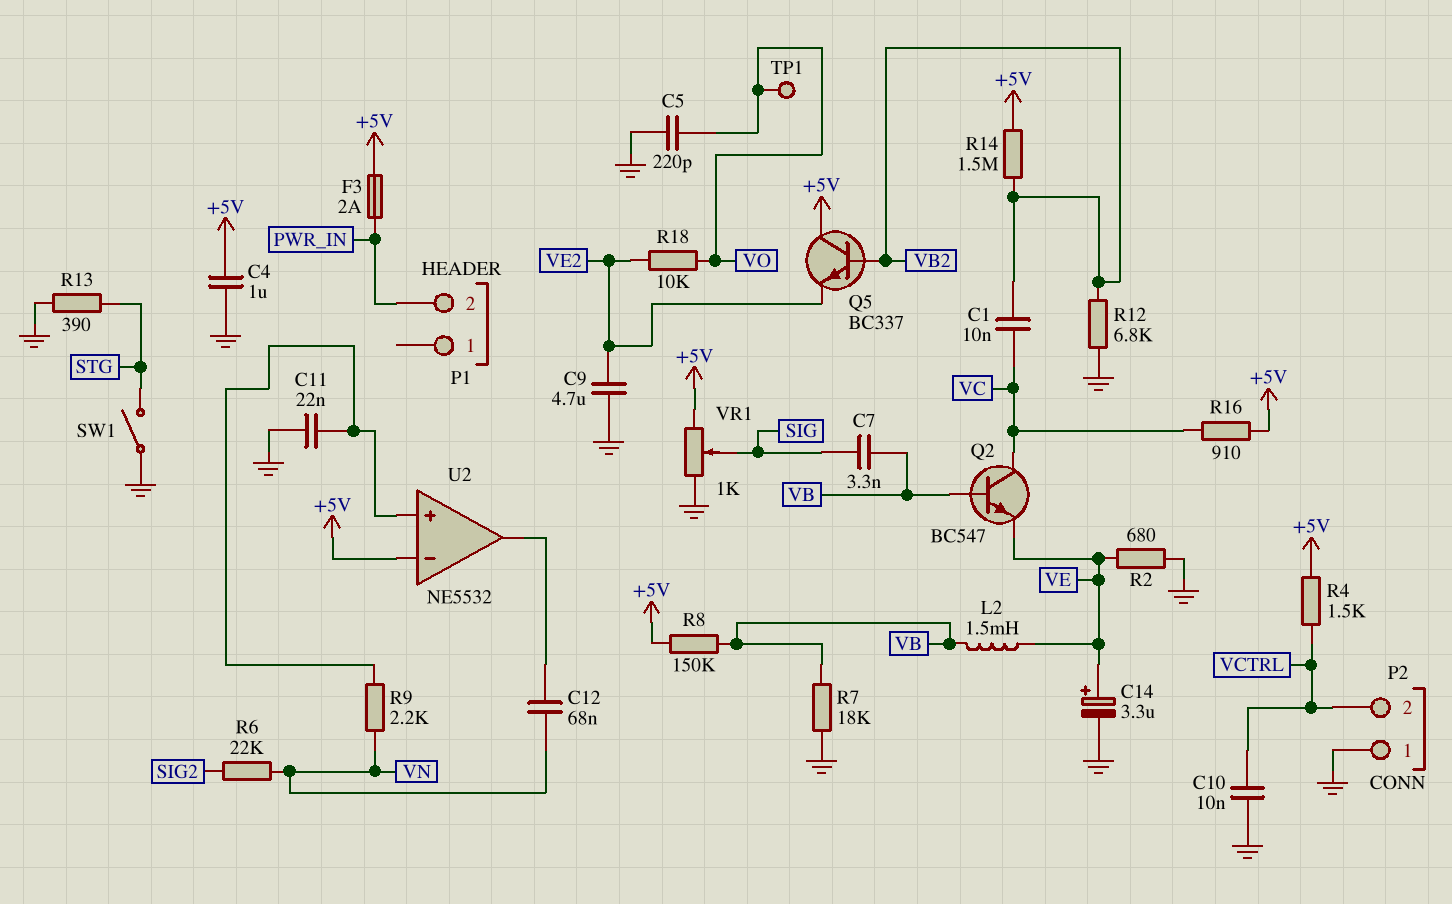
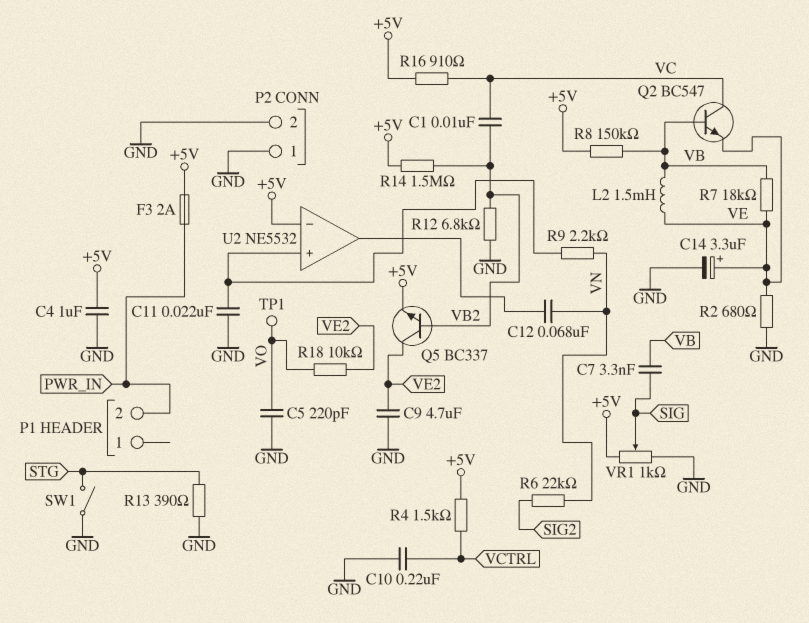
C10: 10nF (GND, VCTRL) -> 220nF (GND, VCTRL)
P2 pin 2: VCTRL -> GND
Q5: NPN BC337 (B VB2, C +5V, E VE2) -> NPN BC337 (B VB2, C VE2, E +5V)
R7: 18k (GND, VB) -> 18k (VB, VE)

